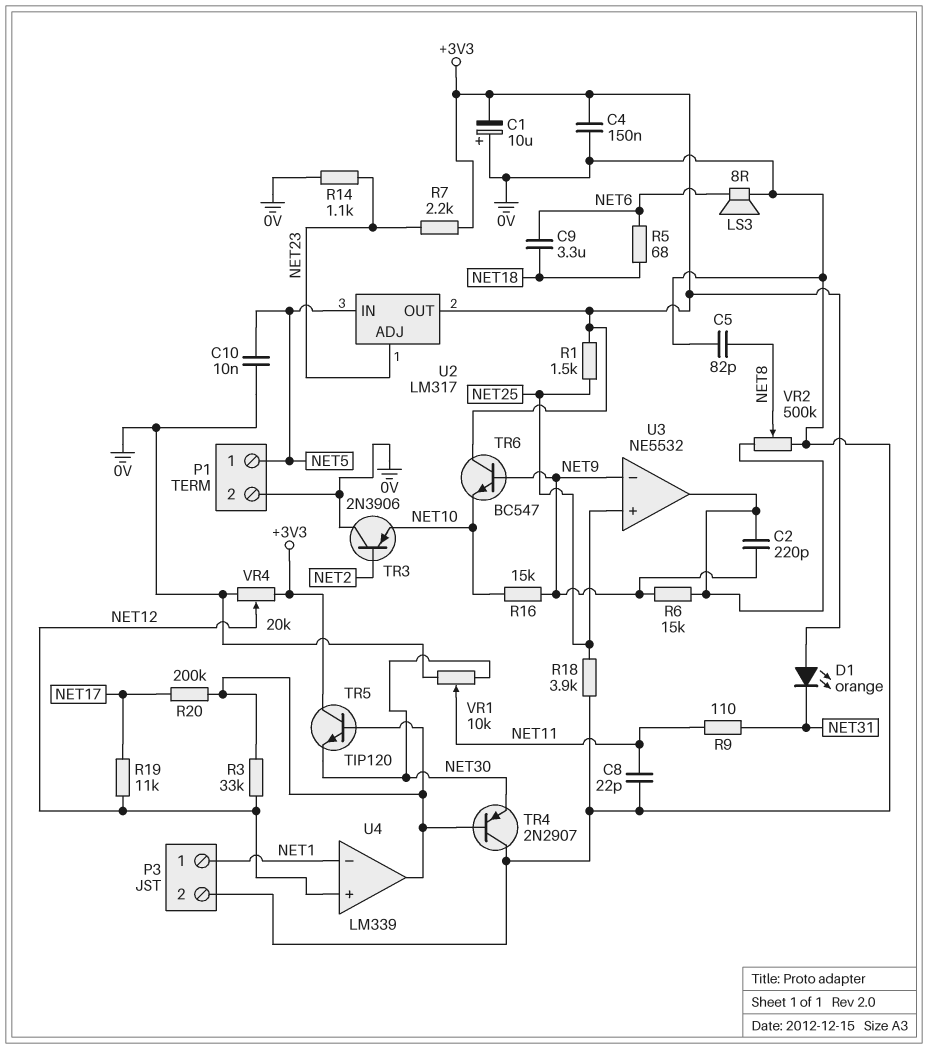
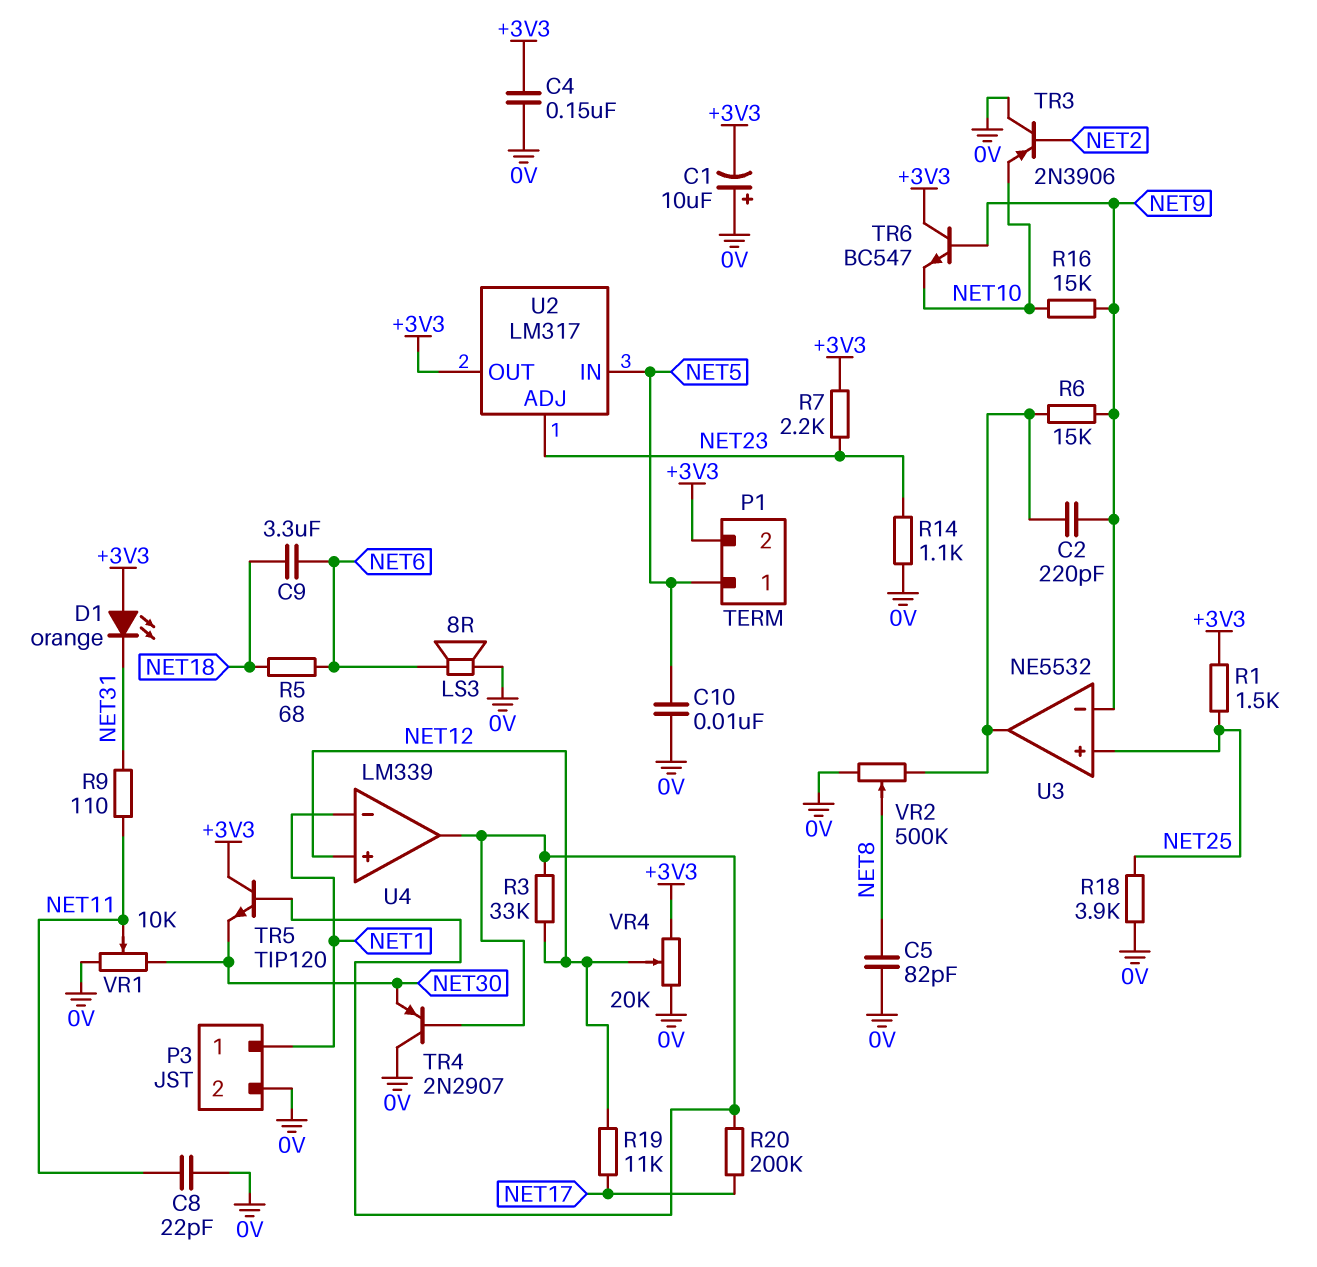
P1 pin 2: 0V -> +3V3

